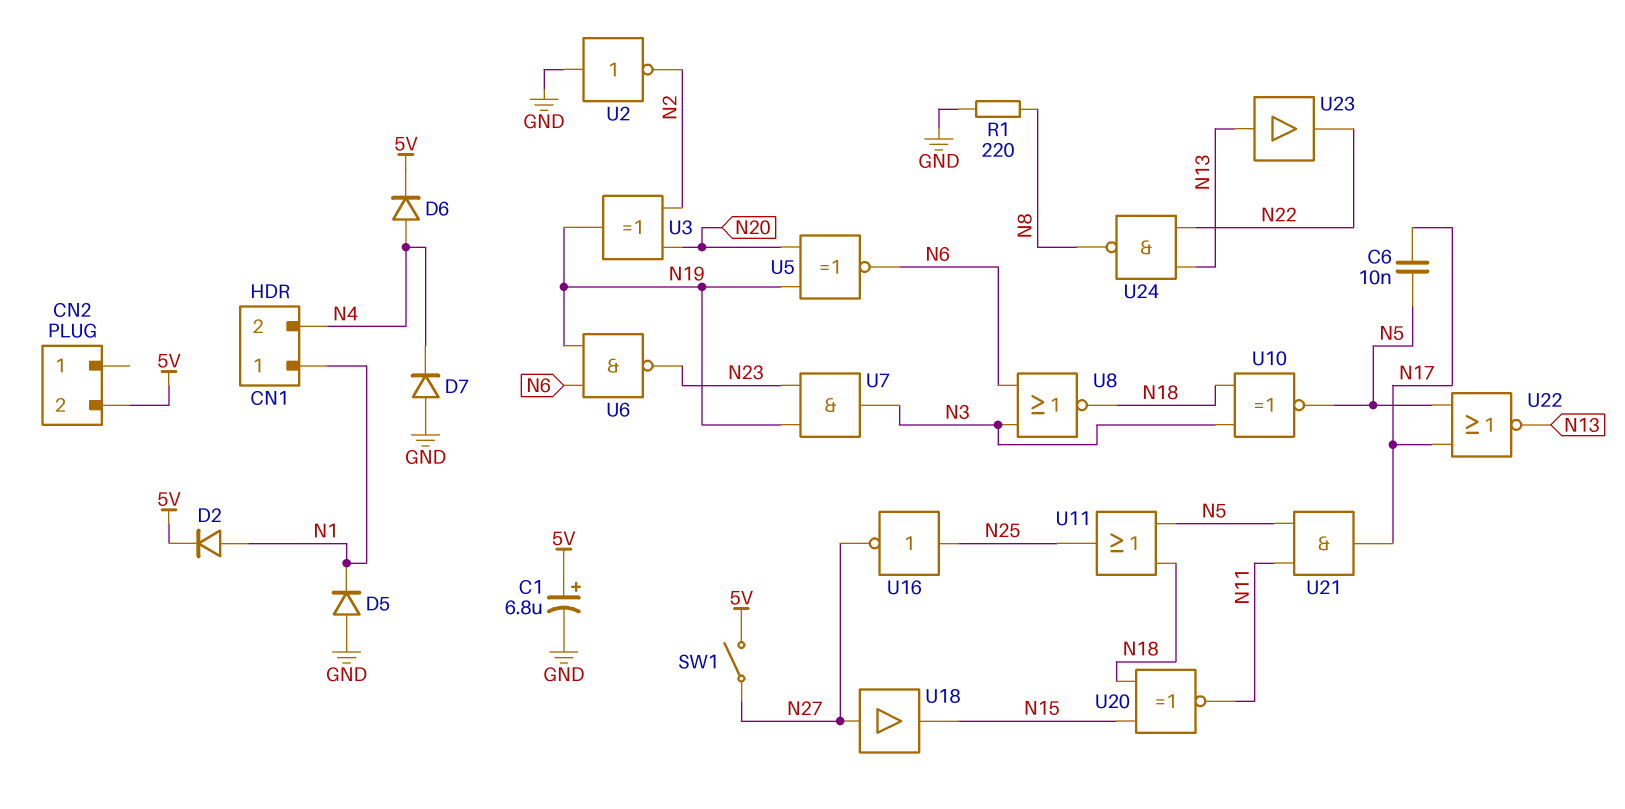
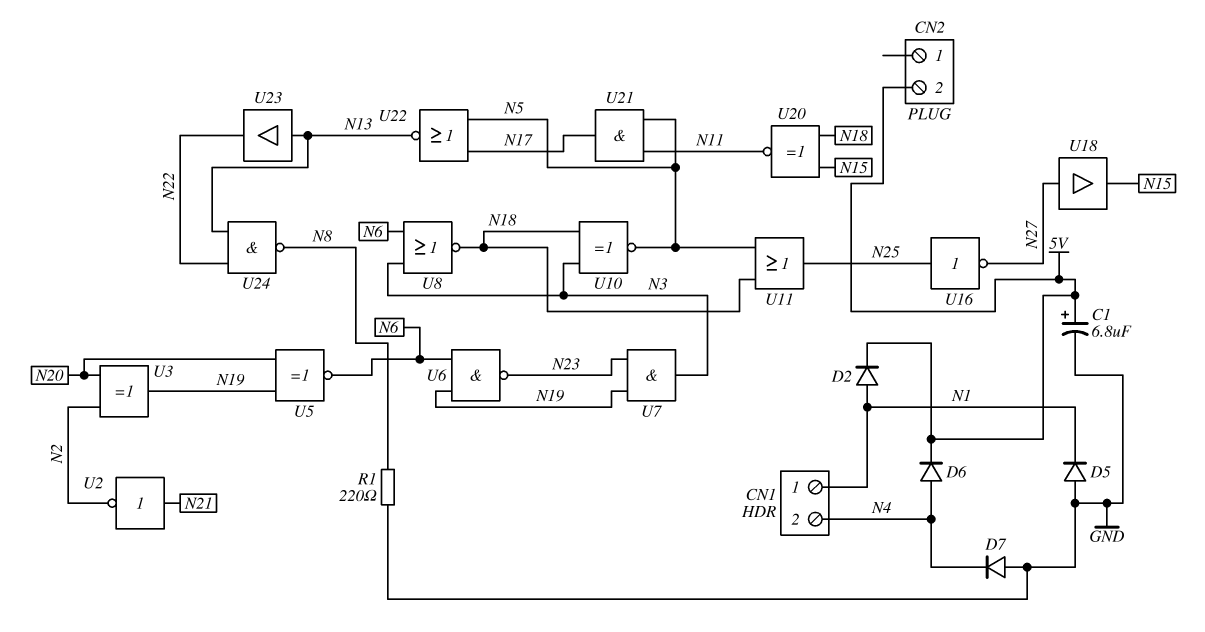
C6: 10nF (N5, N17) -> none
SW1: switch (5V, N27) -> none
U2: NOT (in GND, out N2) -> NOT (in N21, out N2)

